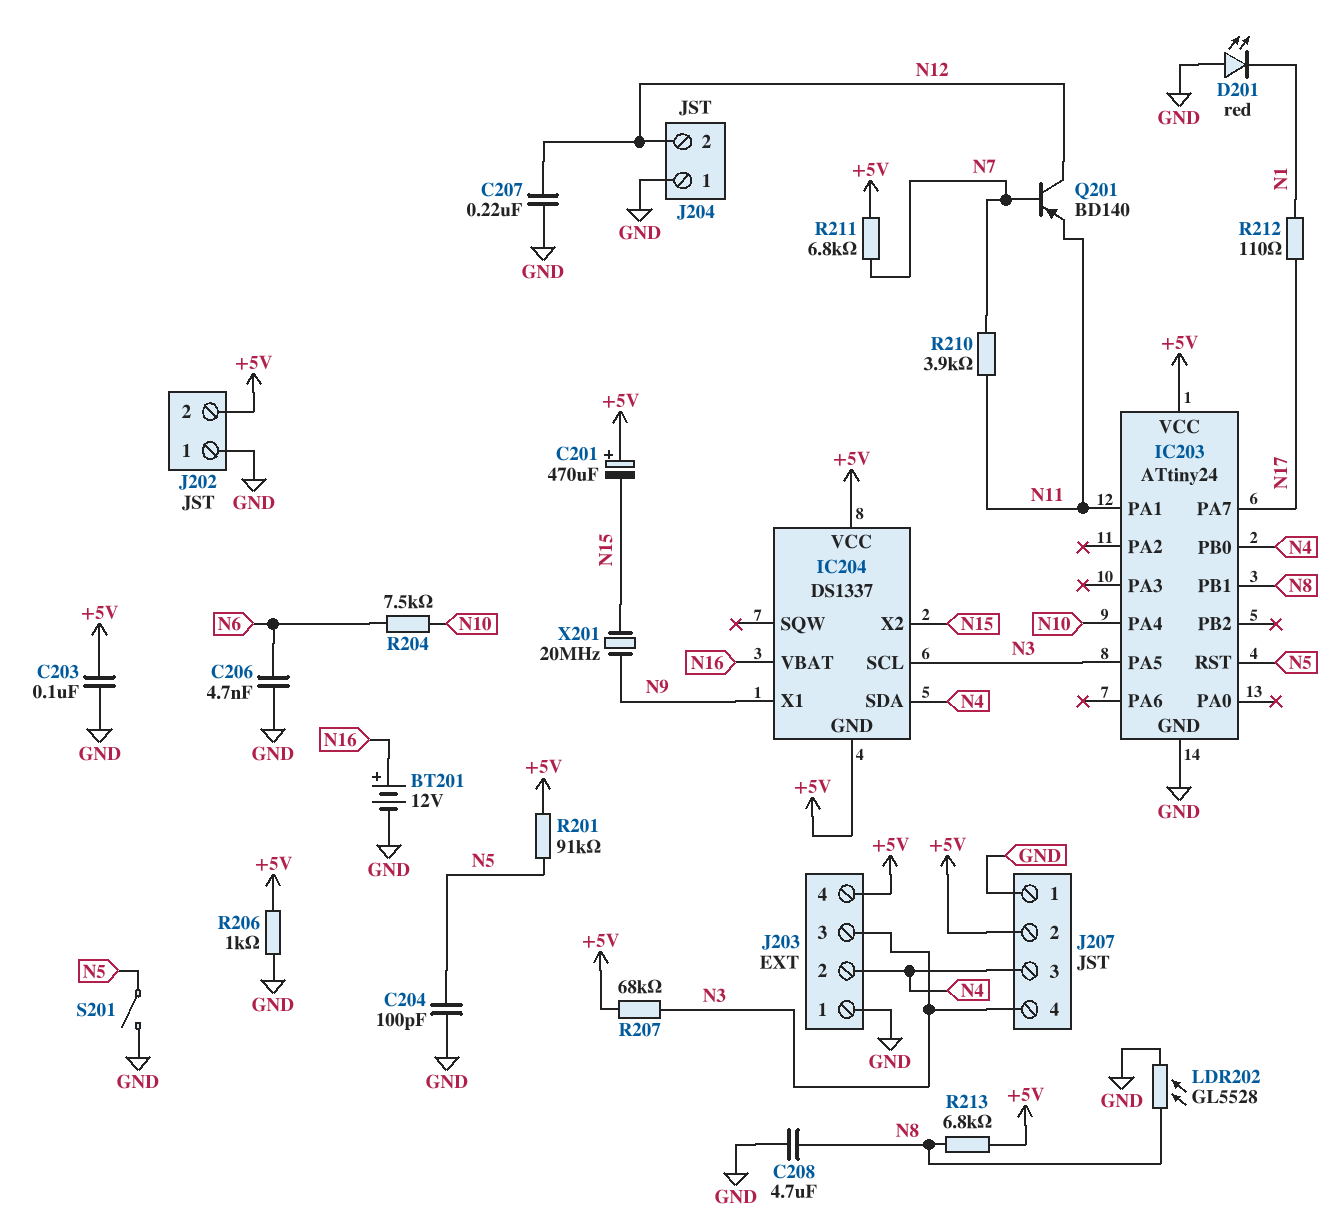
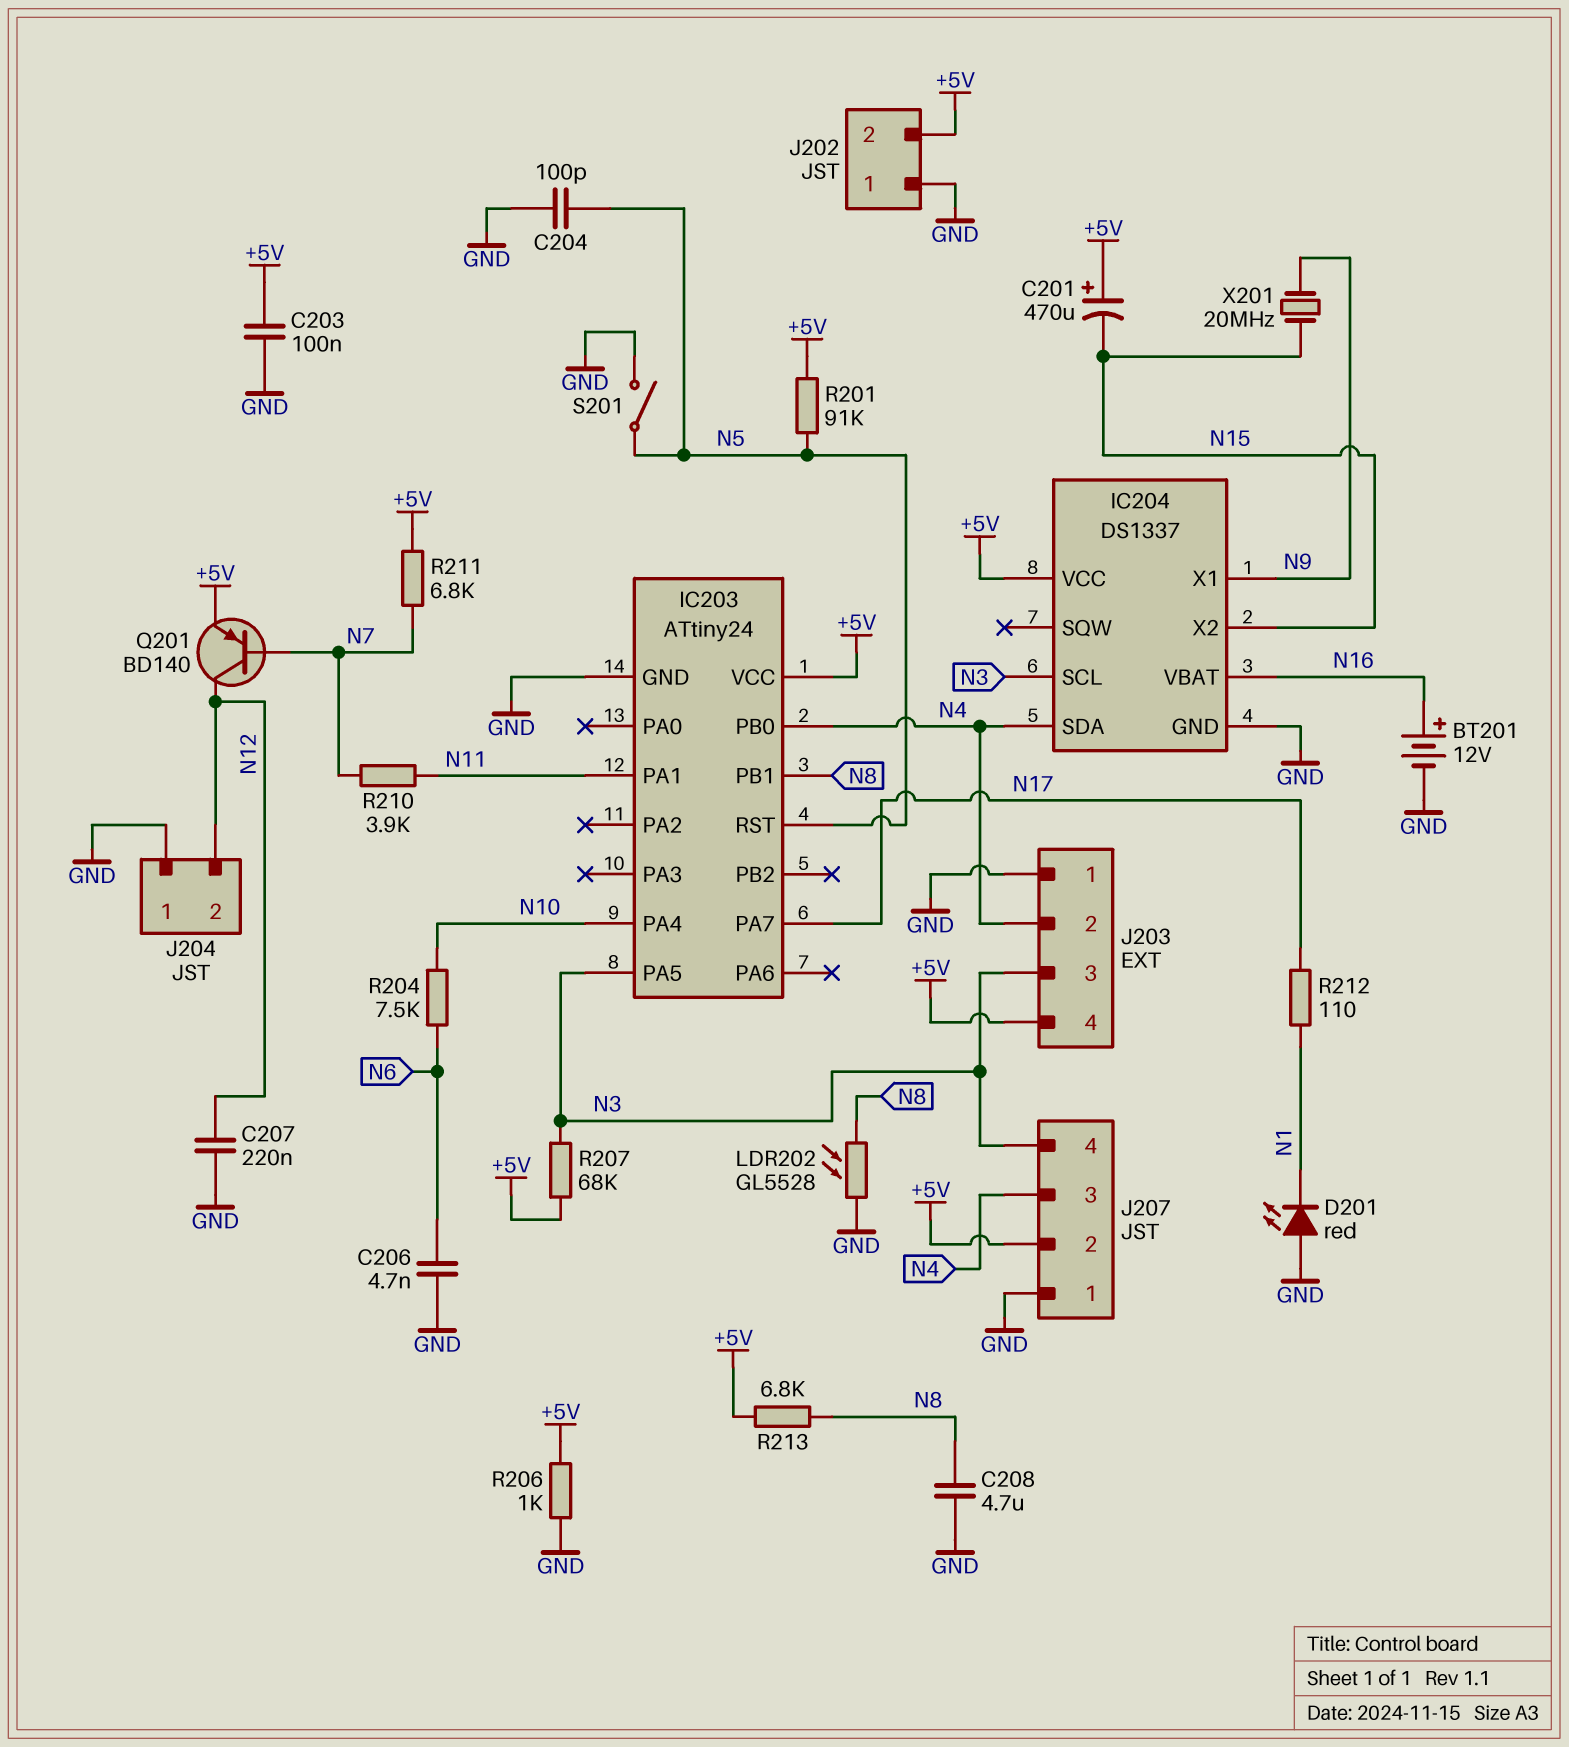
IC204 pin GND: +5V -> GND
Q201: PNP BD140 (B N7, C N12, E N11) -> PNP BD140 (B N7, C N12, E +5V)

